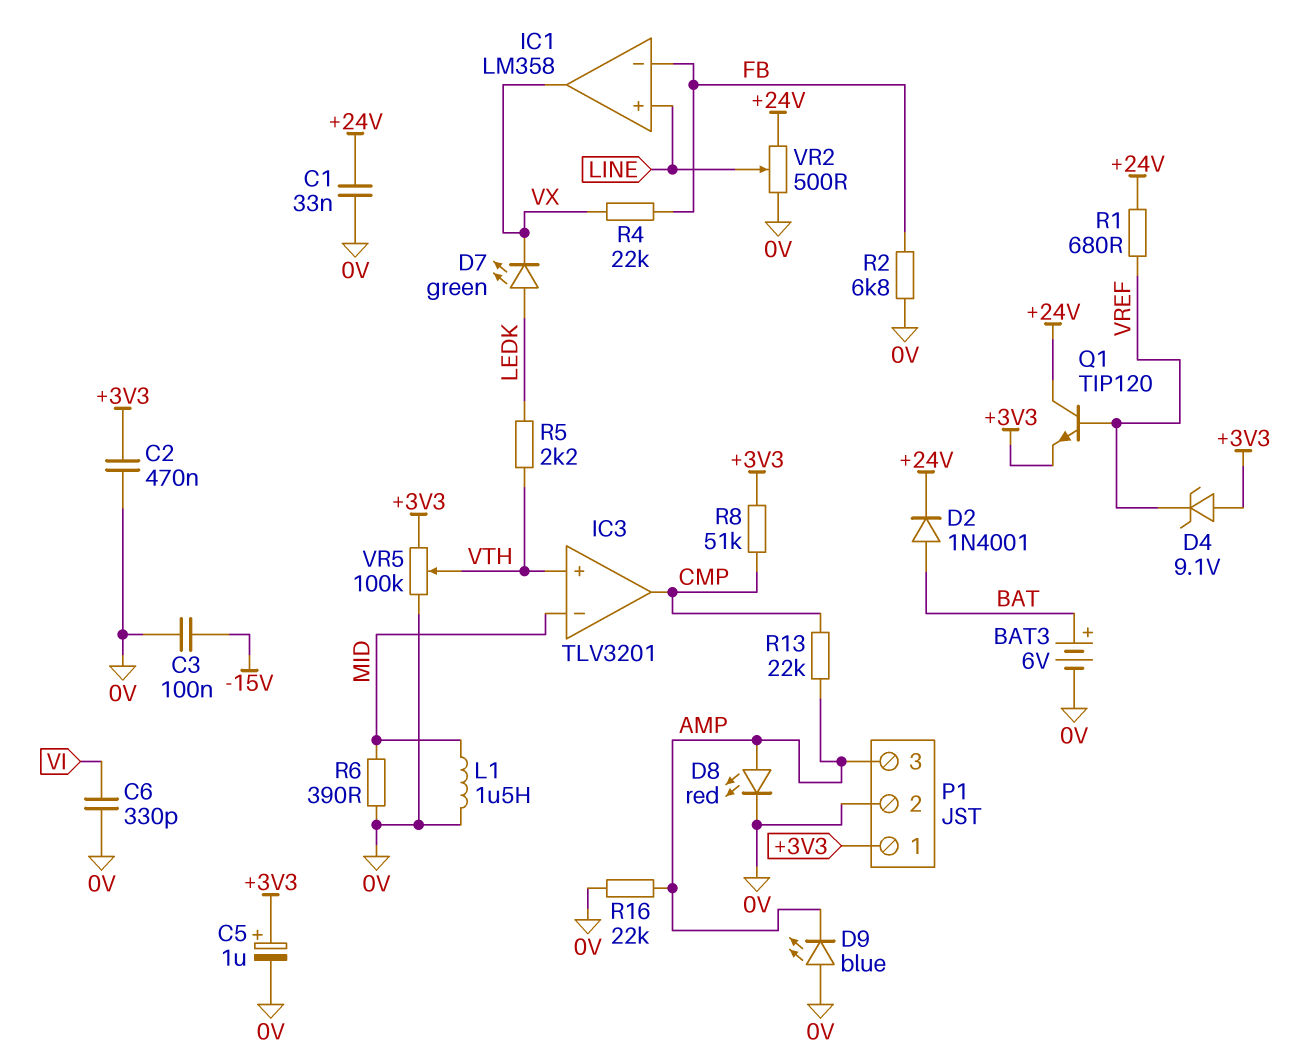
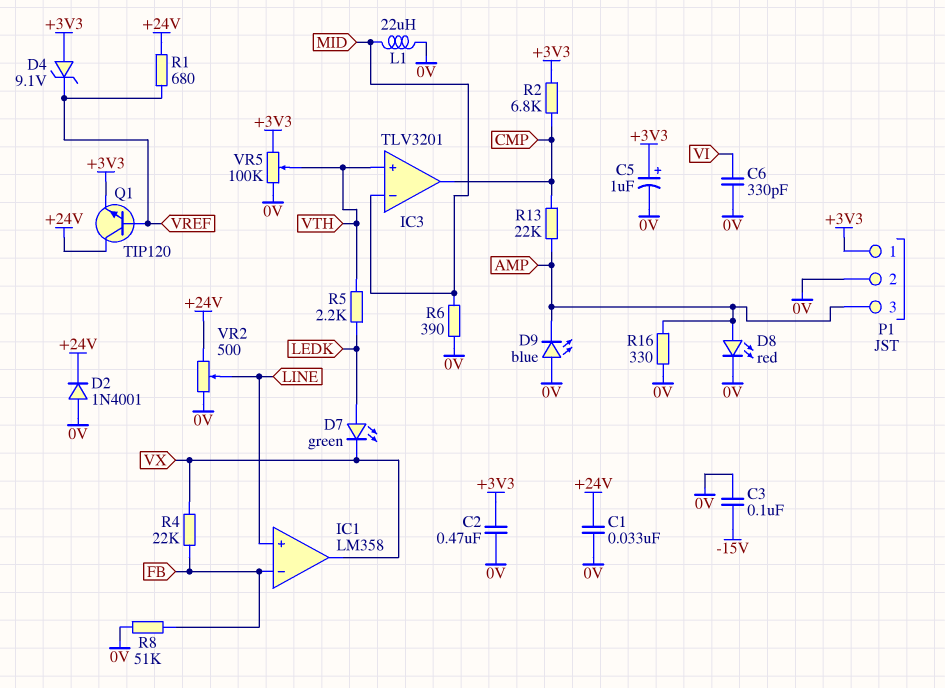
BAT3: 6V (plus BAT, minus 0V) -> none
D2: diode 1N4001 (A BAT, K +24V) -> diode 1N4001 (A 0V, K +24V)
L1: 1.5uH (0V, MID) -> 22uH (0V, MID)
R2: 6.8k (0V, FB) -> 6.8k (+3V3, CMP)
R8: 51k (+3V3, CMP) -> 51k (0V, FB)
R16: 22k (0V, AMP) -> 330 (0V, AMP)

